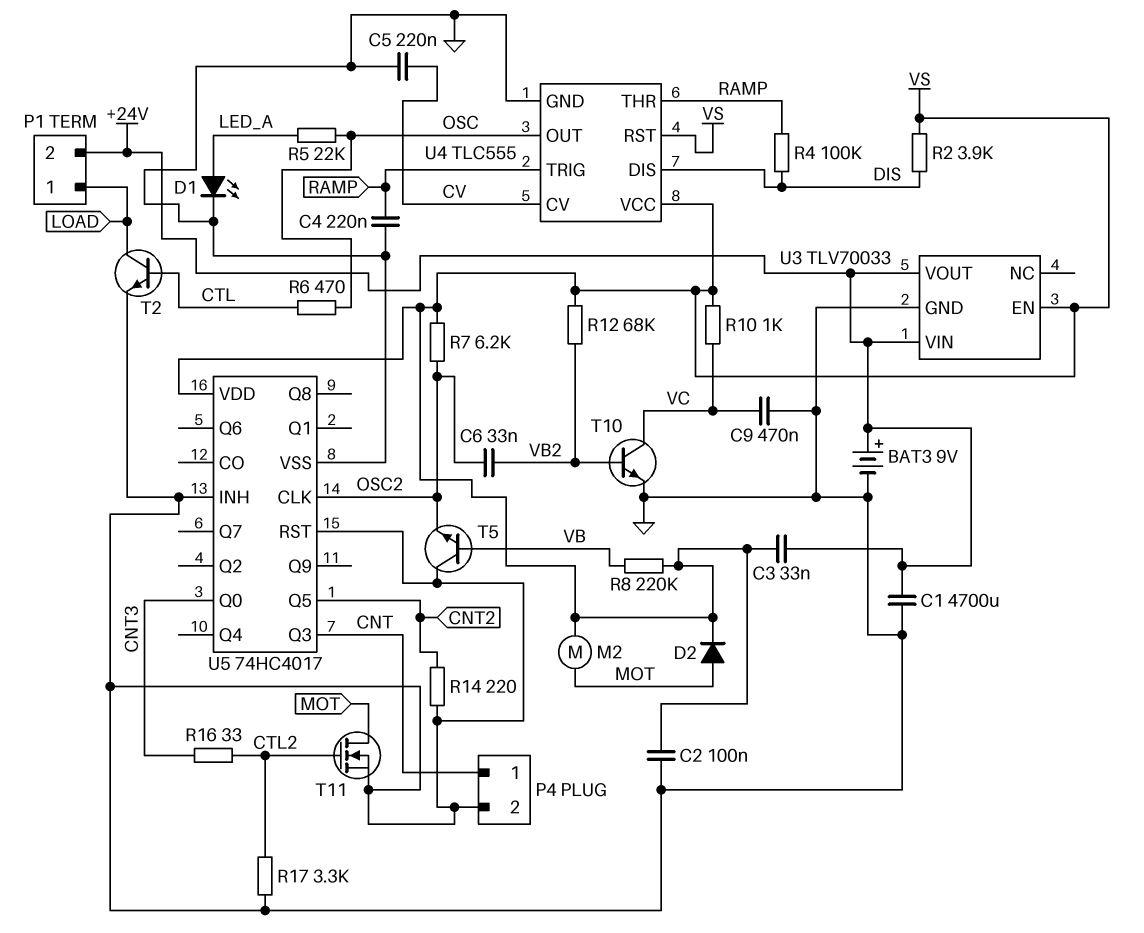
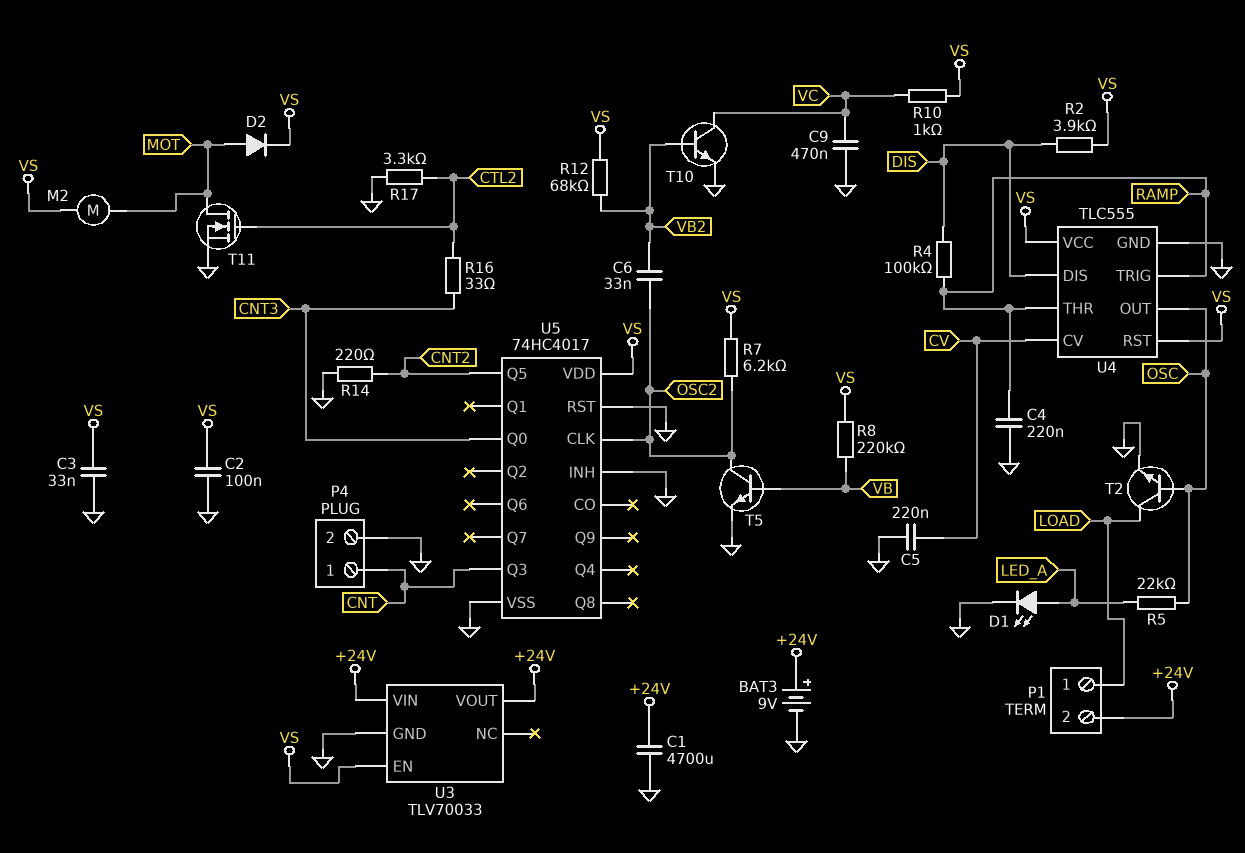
C3: 33nF (+24V, VS) -> 33nF (GND, VS)
R6: 470 (CTL, OSC) -> none
T2: NPN (B CTL, C LOAD, E GND) -> NPN (B OSC, C LOAD, E GND)
T5: NPN (B VB, C GND, E OSC2) -> NPN (B VB, C OSC2, E GND)

